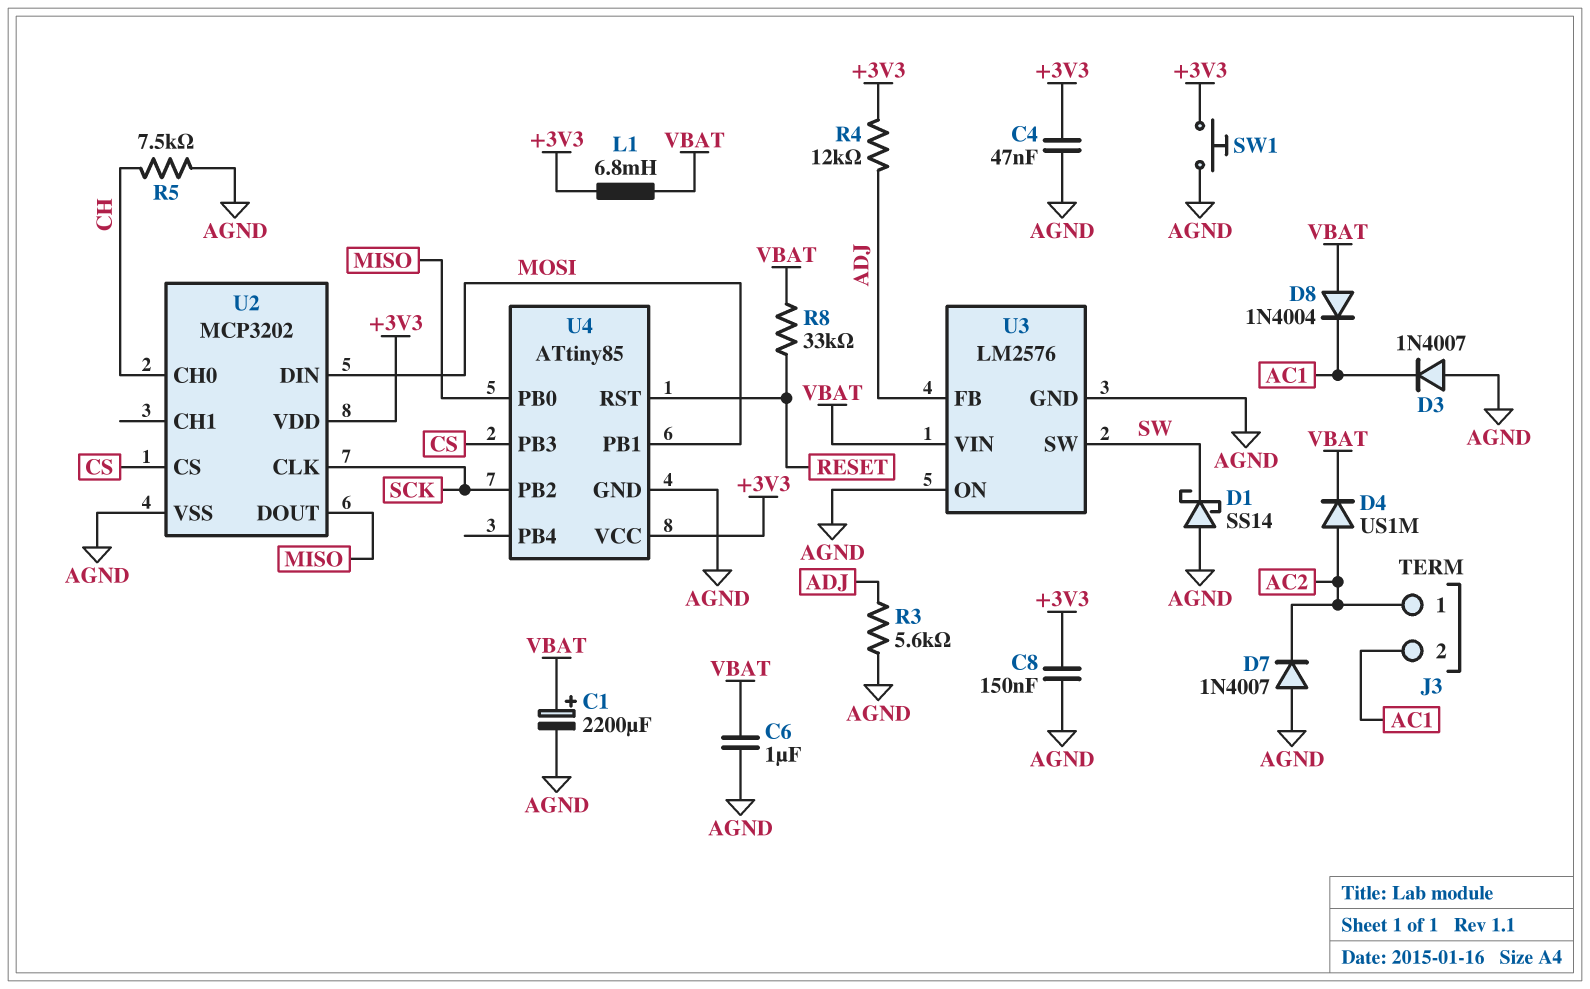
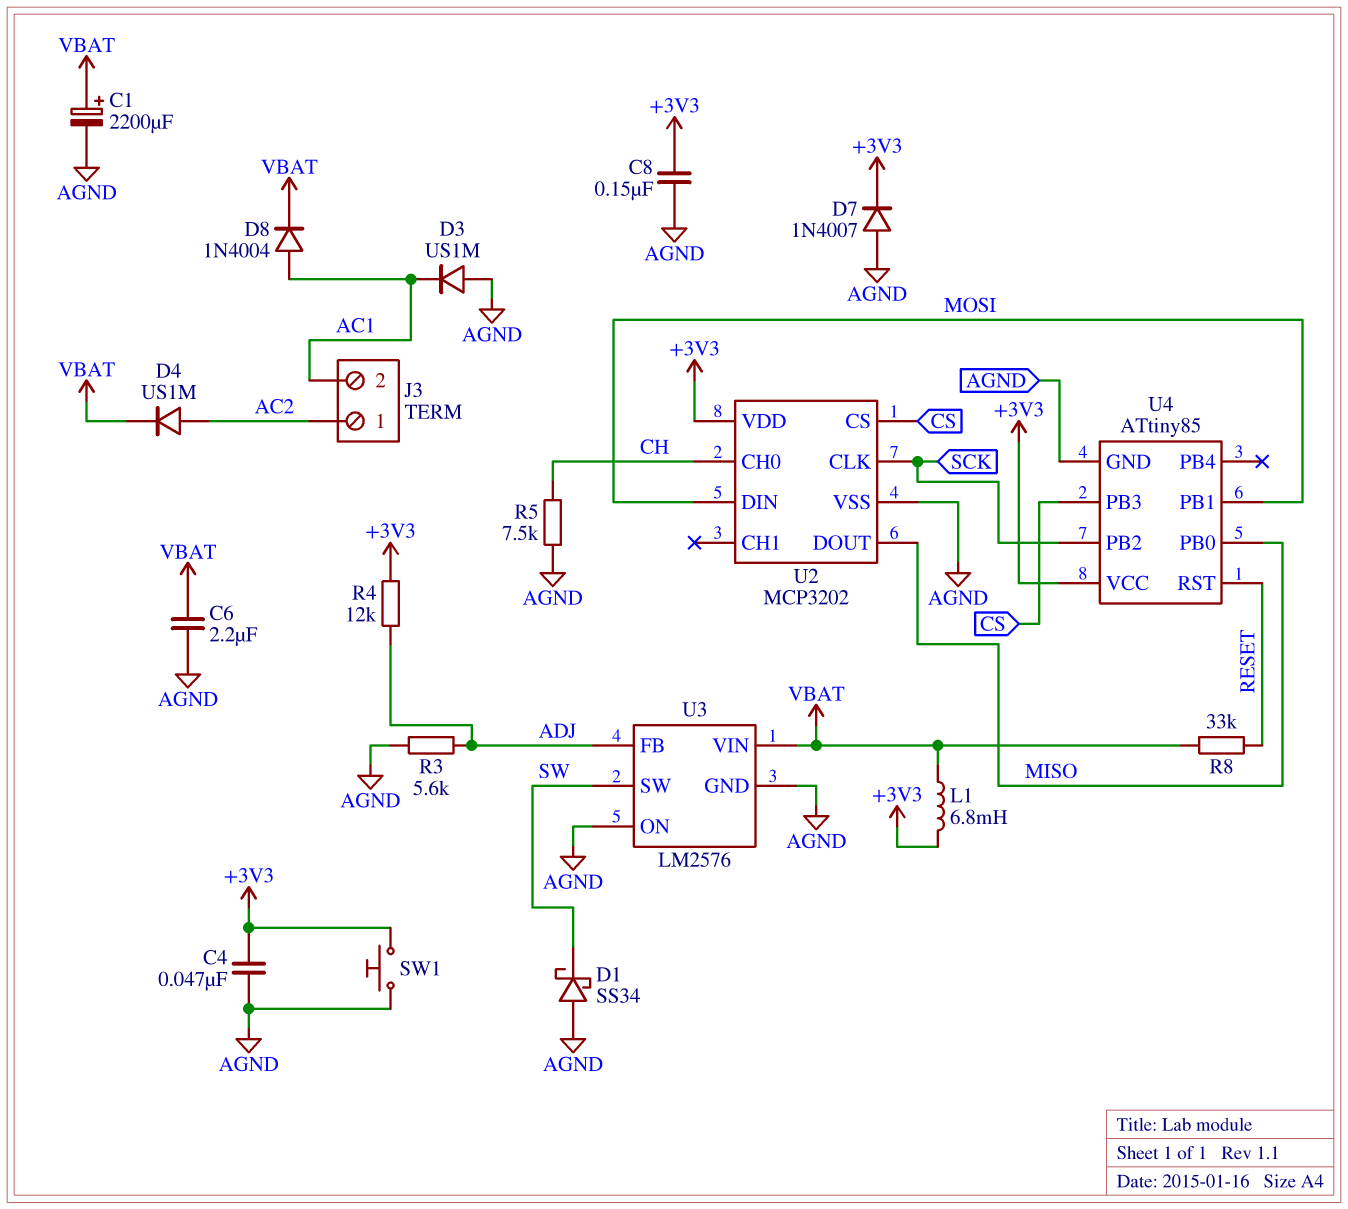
C6: 1uF (AGND, VBAT) -> 2.2uF (AGND, VBAT)
D1: schottky SS14 (A AGND, K SW) -> schottky SS34 (A AGND, K SW)
D3: diode 1N4007 (A AGND, K AC1) -> diode US1M (A AGND, K AC1)
D7: diode 1N4007 (A AGND, K AC2) -> diode 1N4007 (A AGND, K +3V3)
D8: diode 1N4004 (A VBAT, K AC1) -> diode 1N4004 (A AC1, K VBAT)

